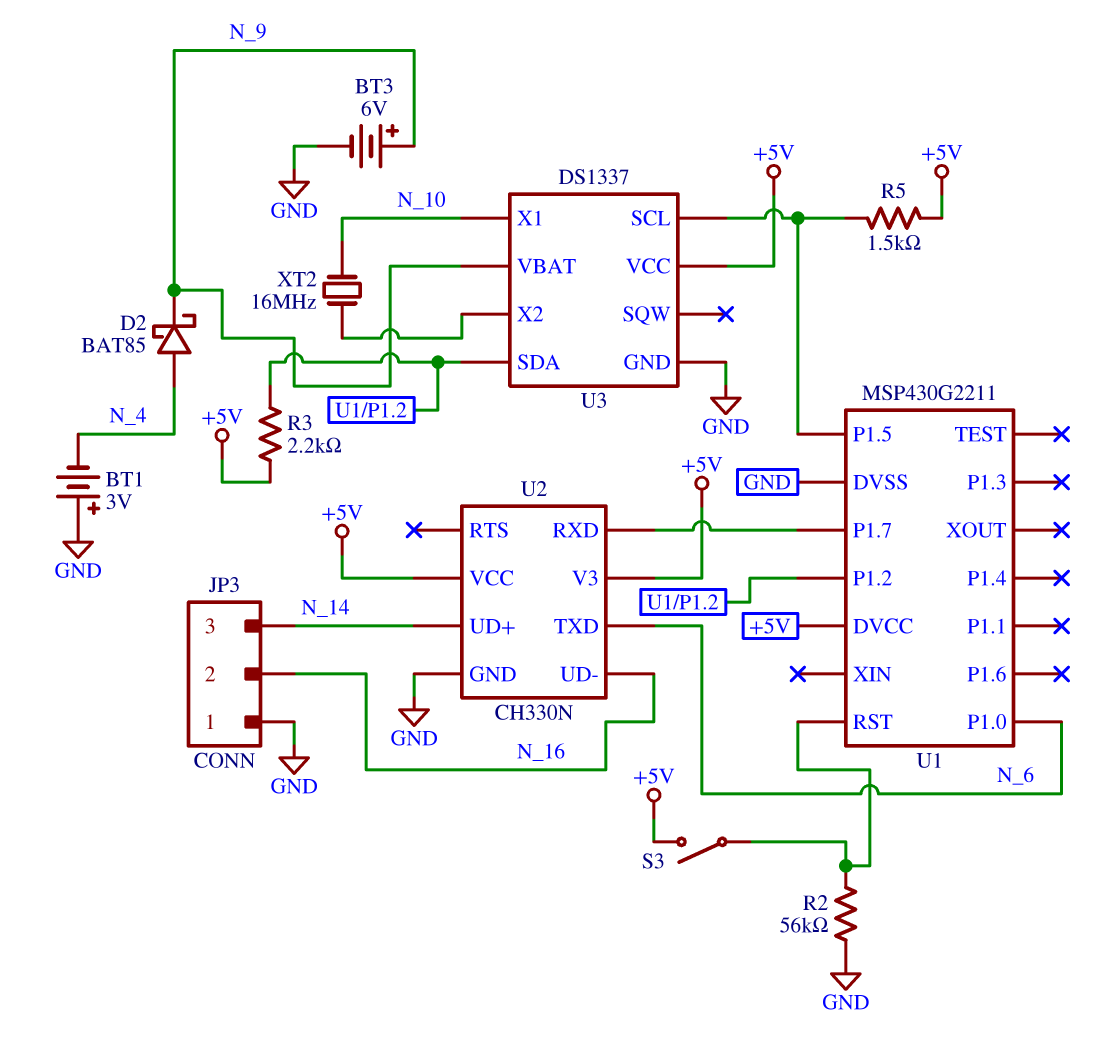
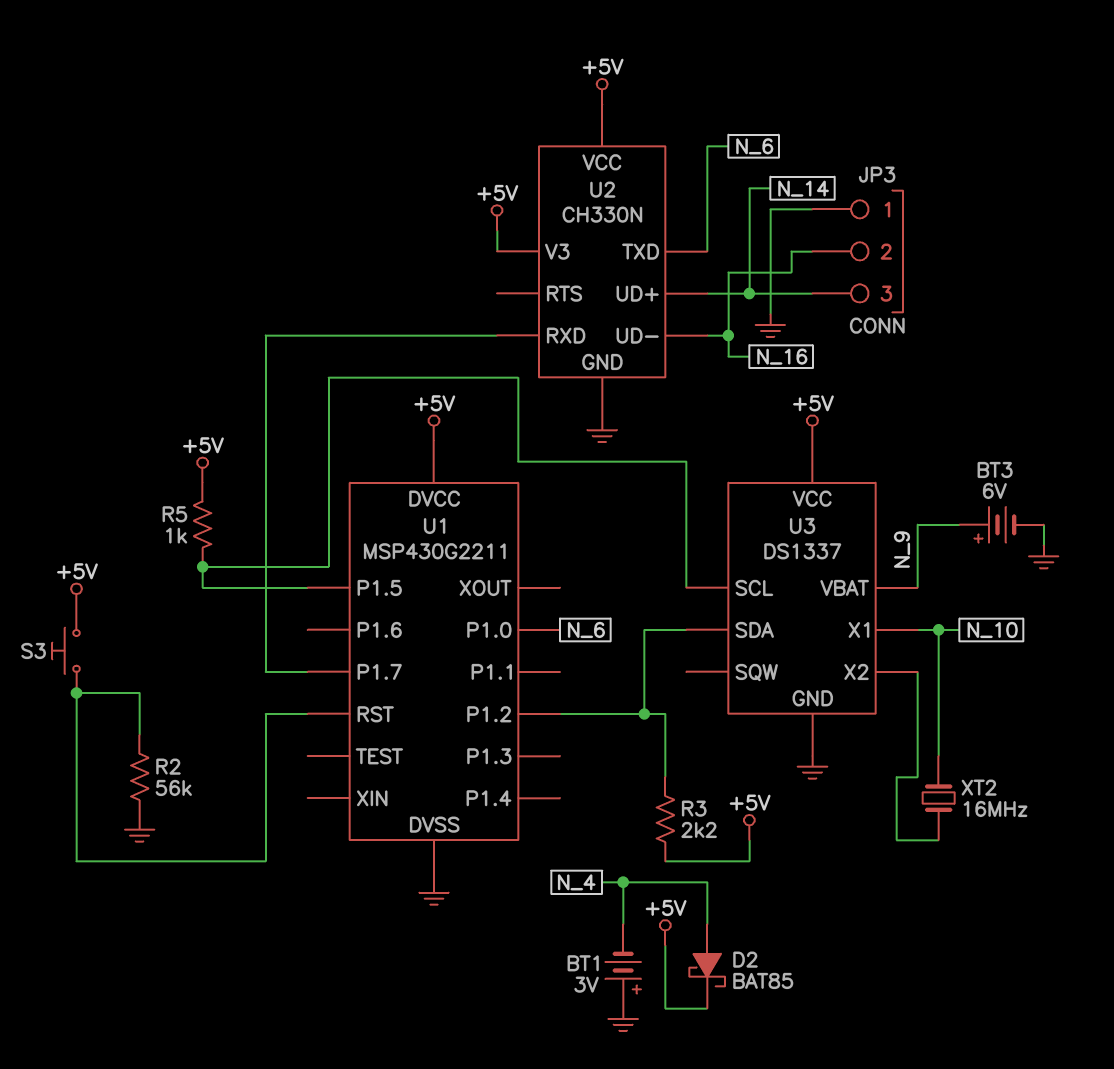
D2: schottky BAT85 (A N_4, K N_9) -> schottky BAT85 (A N_4, K +5V)
R5: 1.5k (+5V, U1/P1.5) -> 1k (+5V, U1/P1.5)
S3: switch (+5V, U1/RST) -> button (+5V, U1/RST)

